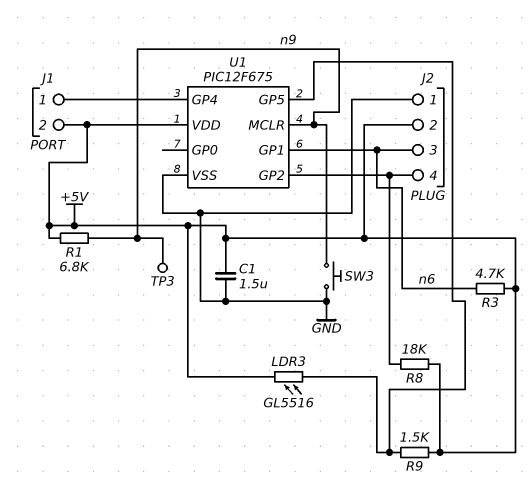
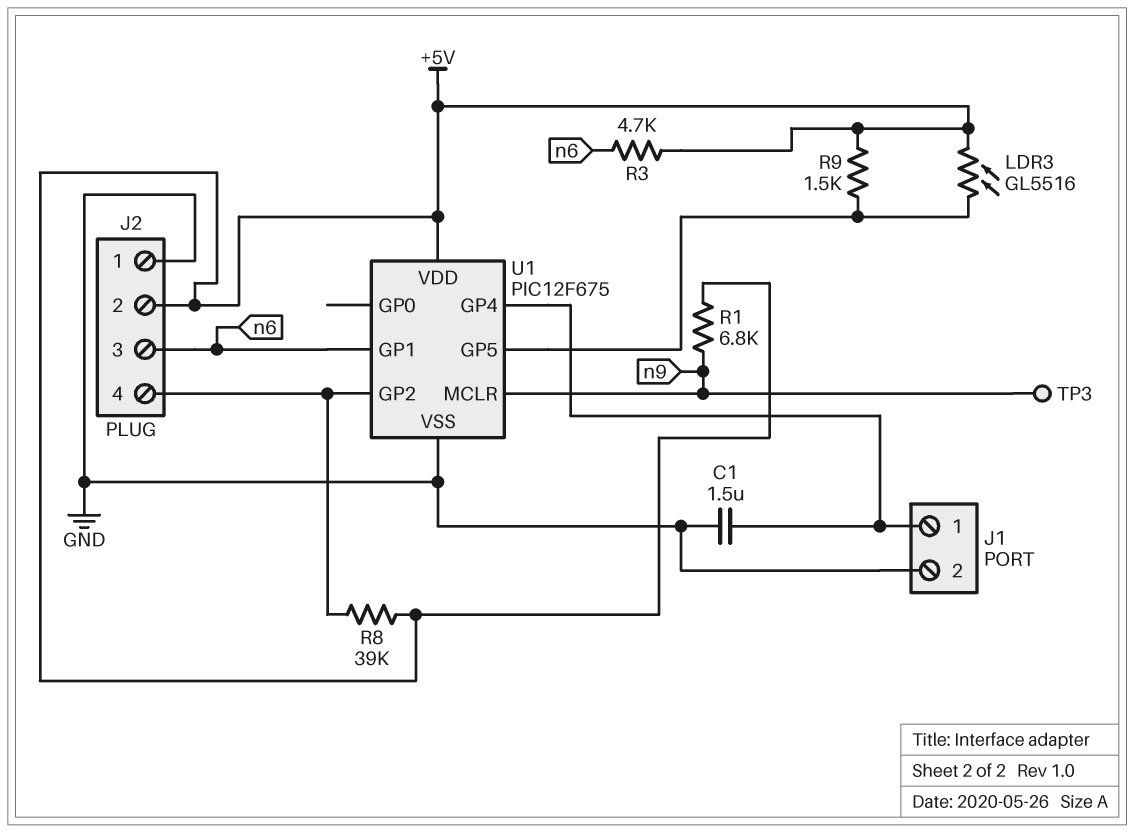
C1: 1.5uF (+5V, GND) -> 1.5uF (GND, J1/1)
J1 pin 2: +5V -> GND
R8: 18k (+5V, J2/4) -> 39k (+5V, J2/4)
SW3: button (GND, n9) -> none

